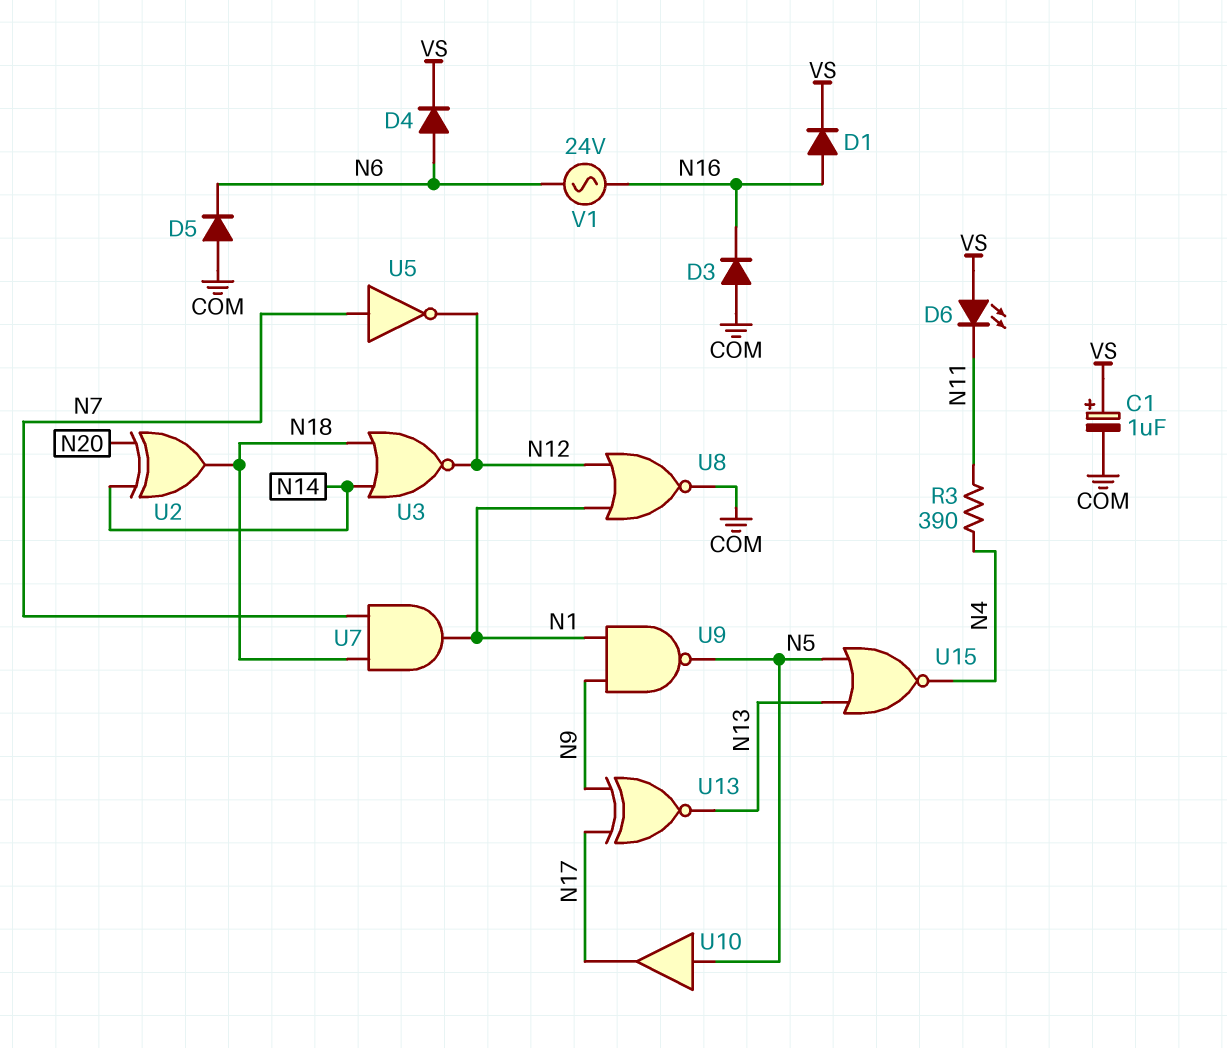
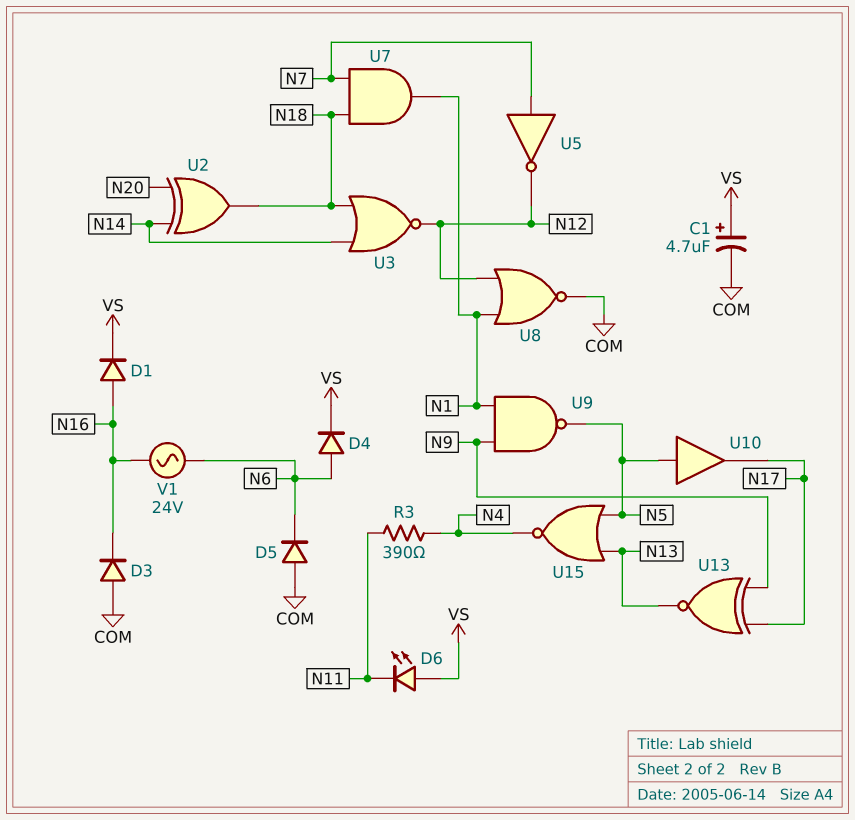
C1: 1uF (plus VS, minus COM) -> 4.7uF (plus VS, minus COM)

